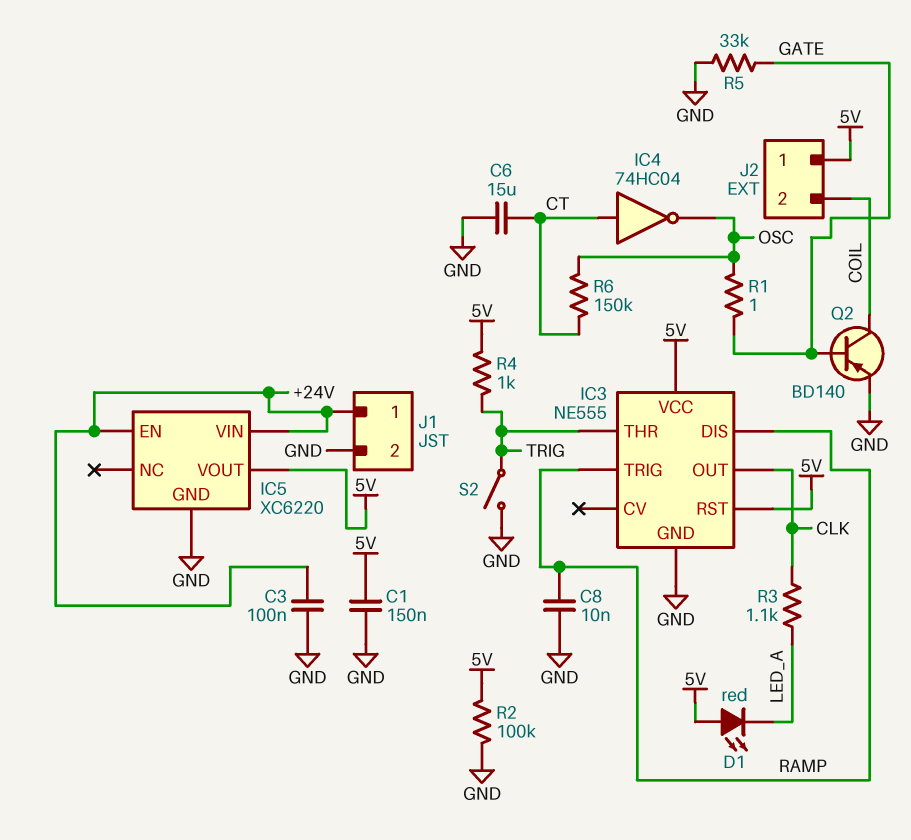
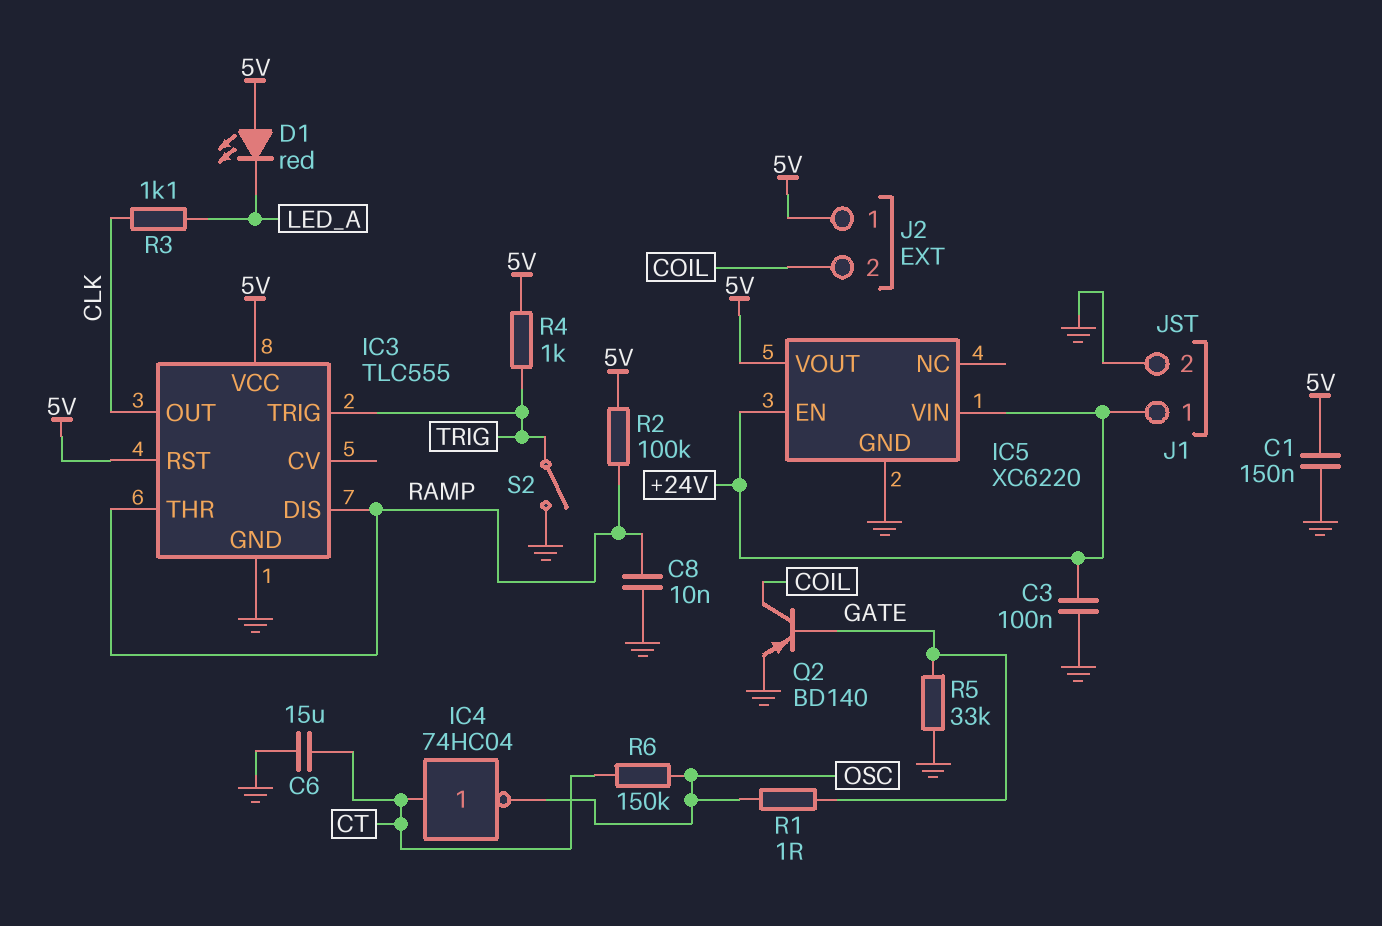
IC3: NE555 -> TLC555
IC3 pin THR: TRIG -> RAMP
IC3 pin TRIG: RAMP -> TRIG
R2: 100k (5V, GND) -> 100k (5V, RAMP)

